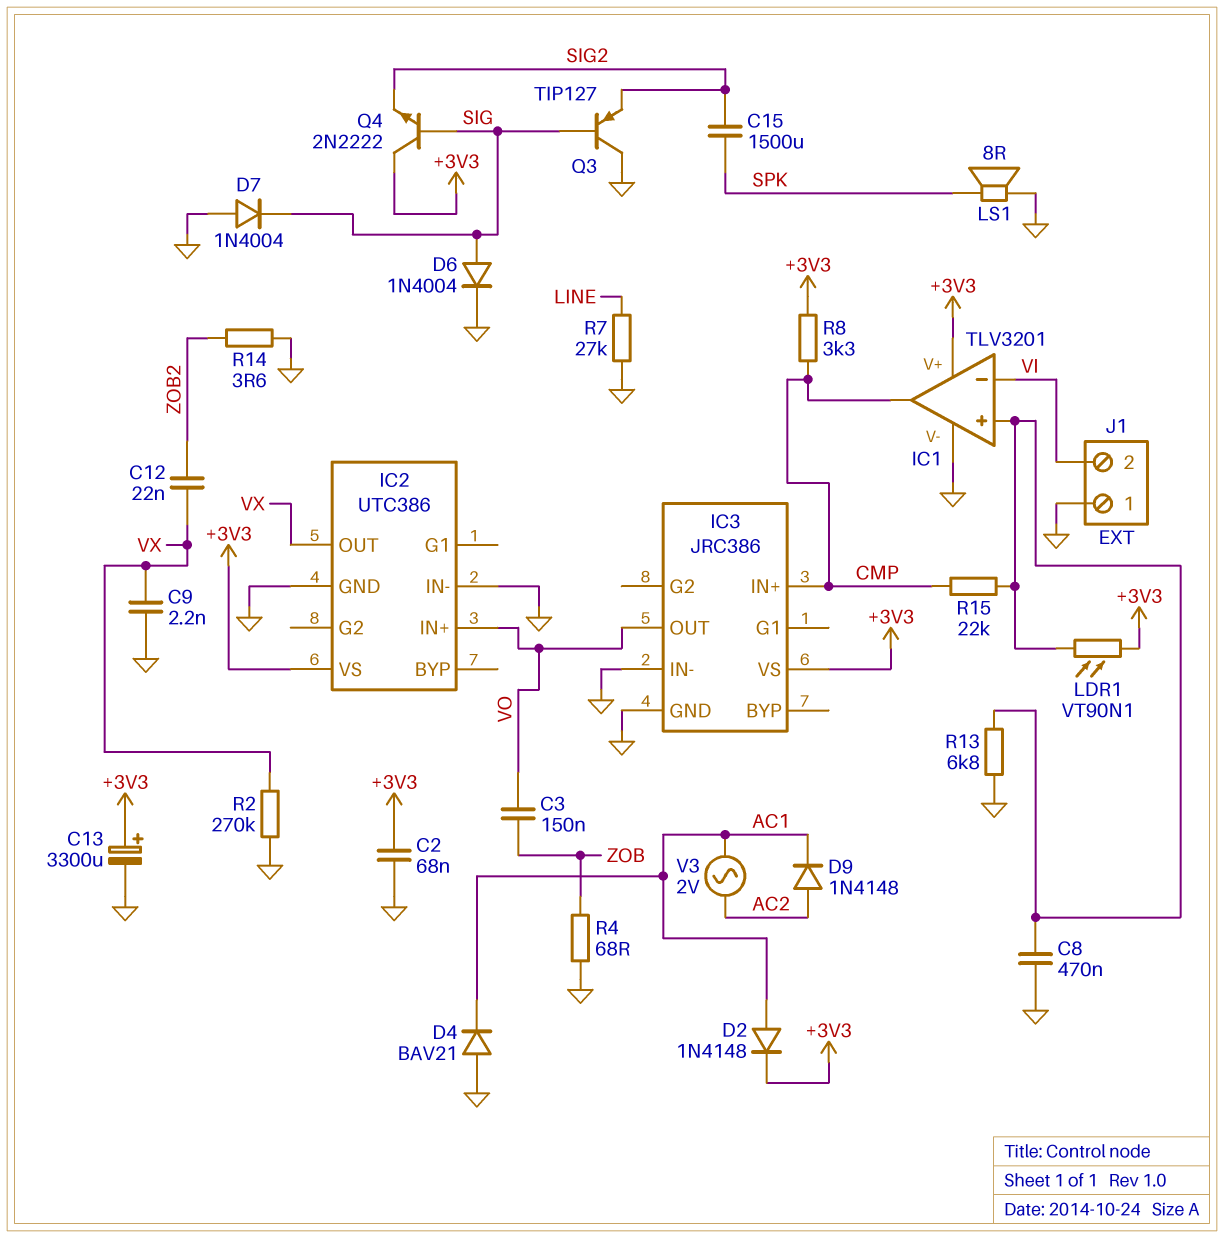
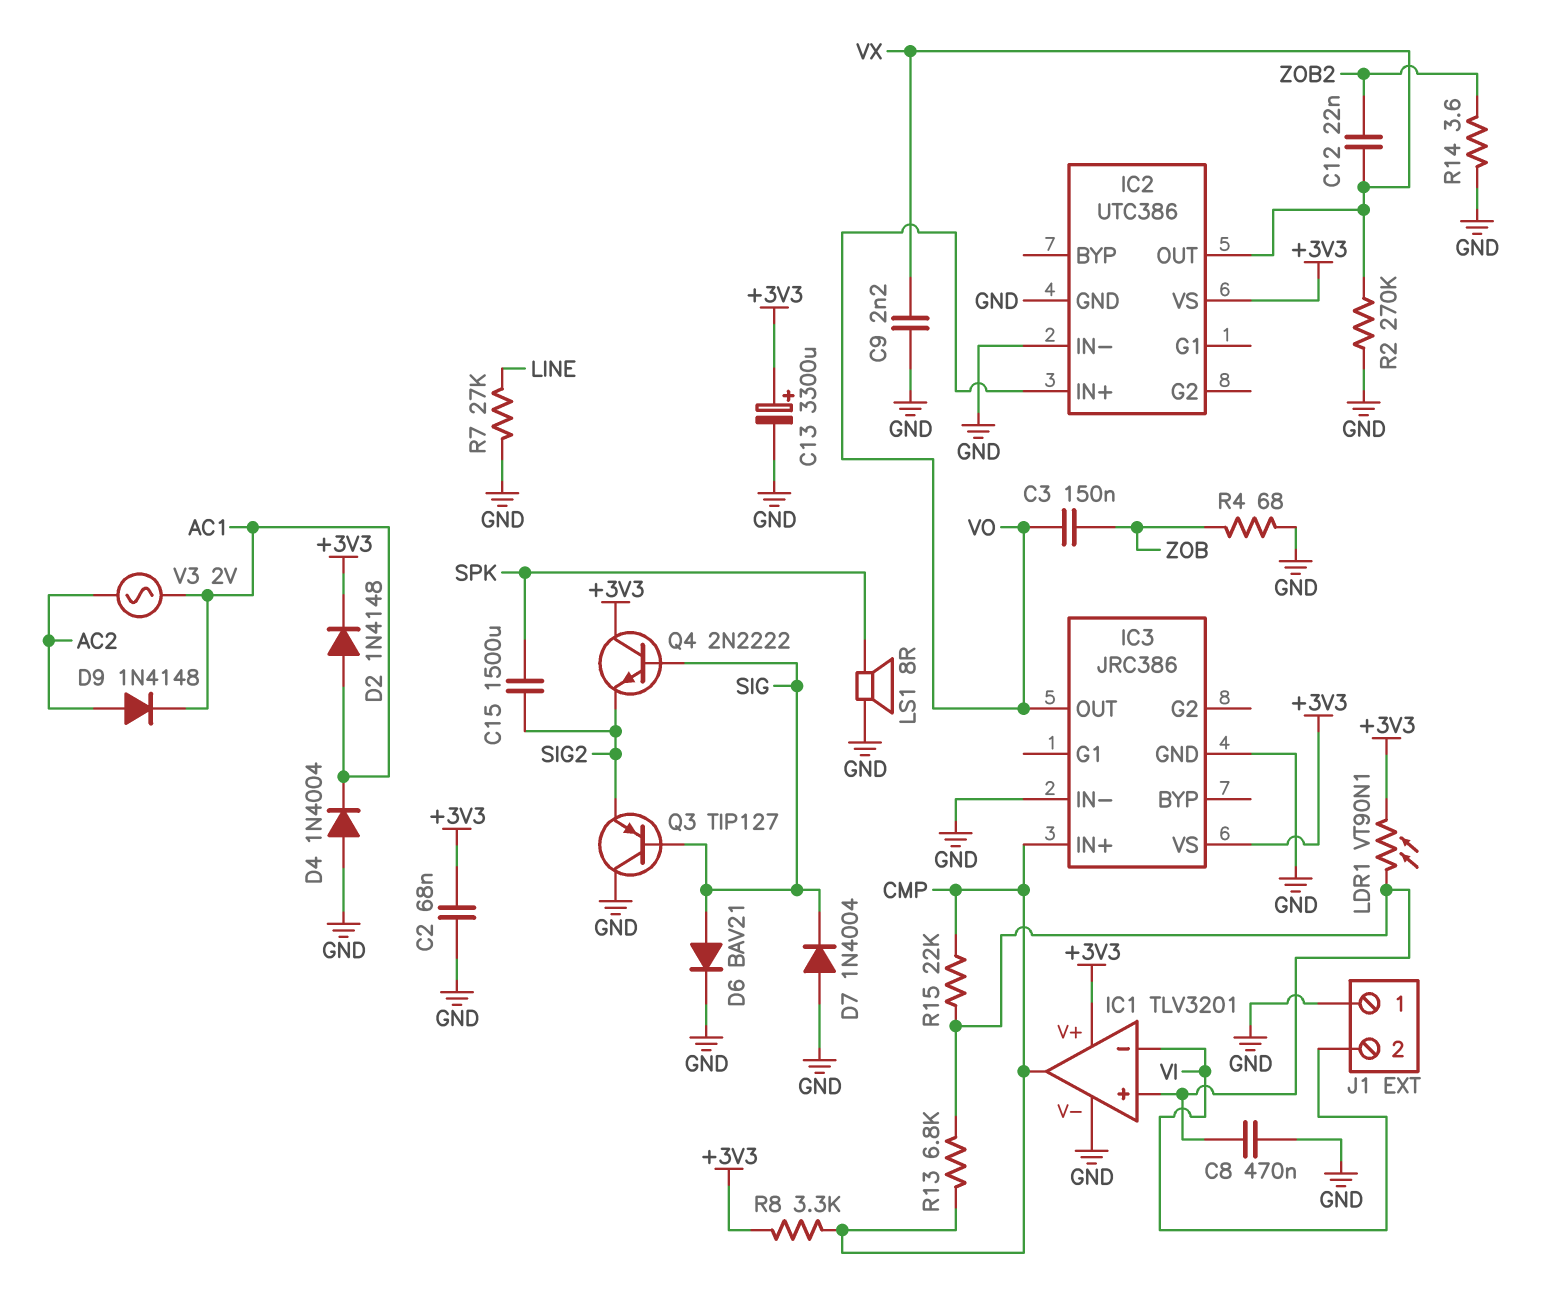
D4: diode BAV21 (A GND, K AC1) -> diode 1N4004 (A GND, K AC1)
D6: diode 1N4004 (A SIG, K GND) -> diode BAV21 (A SIG, K GND)
R13: 6.8k (GND, IC1/in+) -> 6.8k (CMP, IC1/in+)

